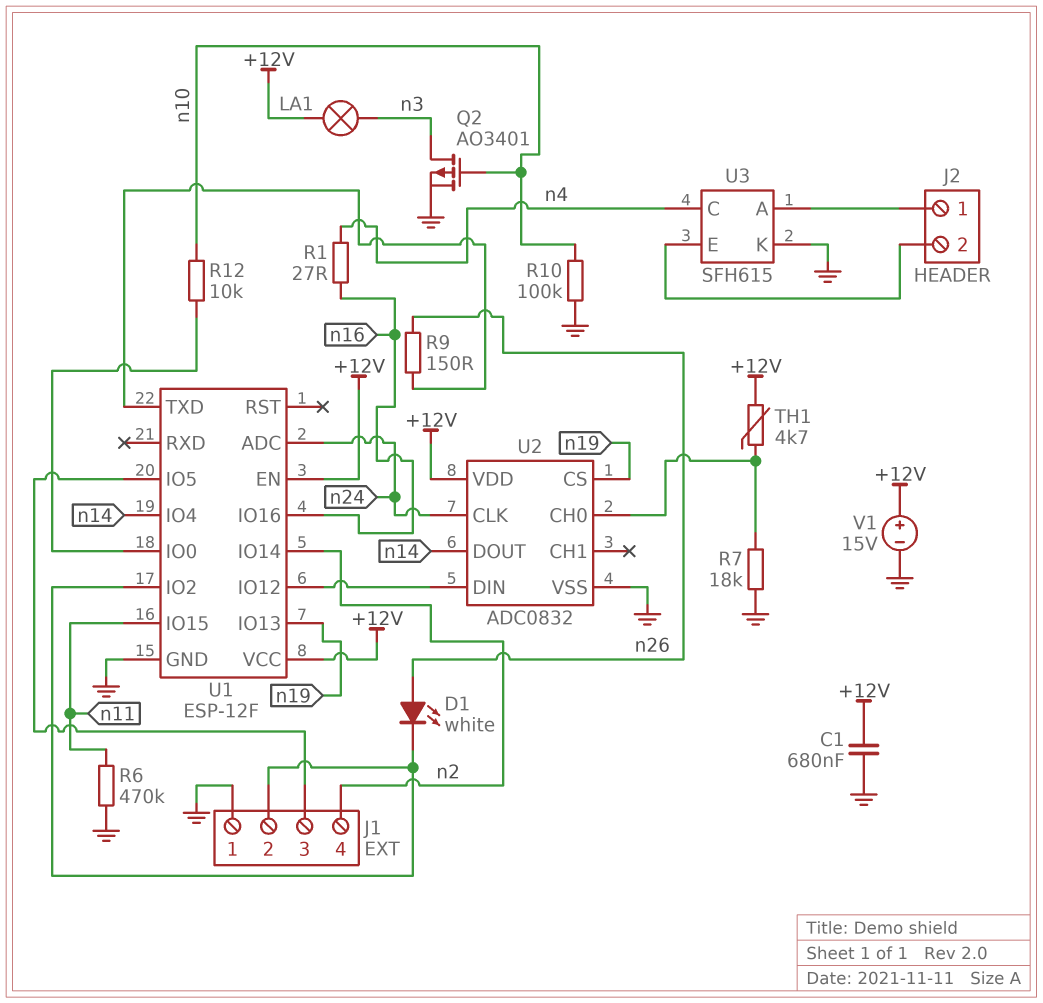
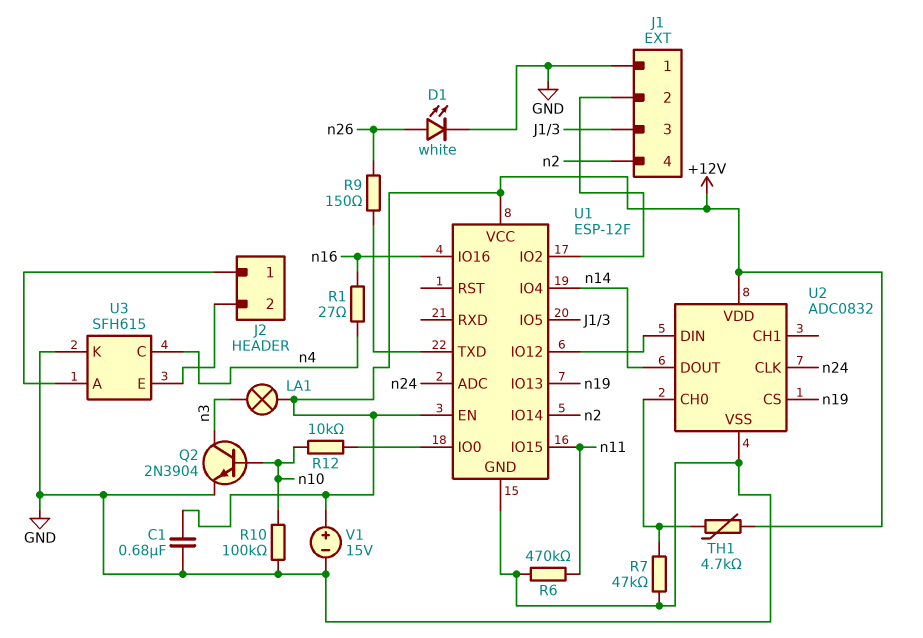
D1: LED white (A n26, K J1/2) -> LED white (A n26, K GND)
Q2: PMOS AO3401 (G n10, D n3, S GND) -> NPN 2N3904 (B n10, C n3, E GND)
R7: 18k (GND, U2/CH0) -> 47k (GND, U2/CH0)

